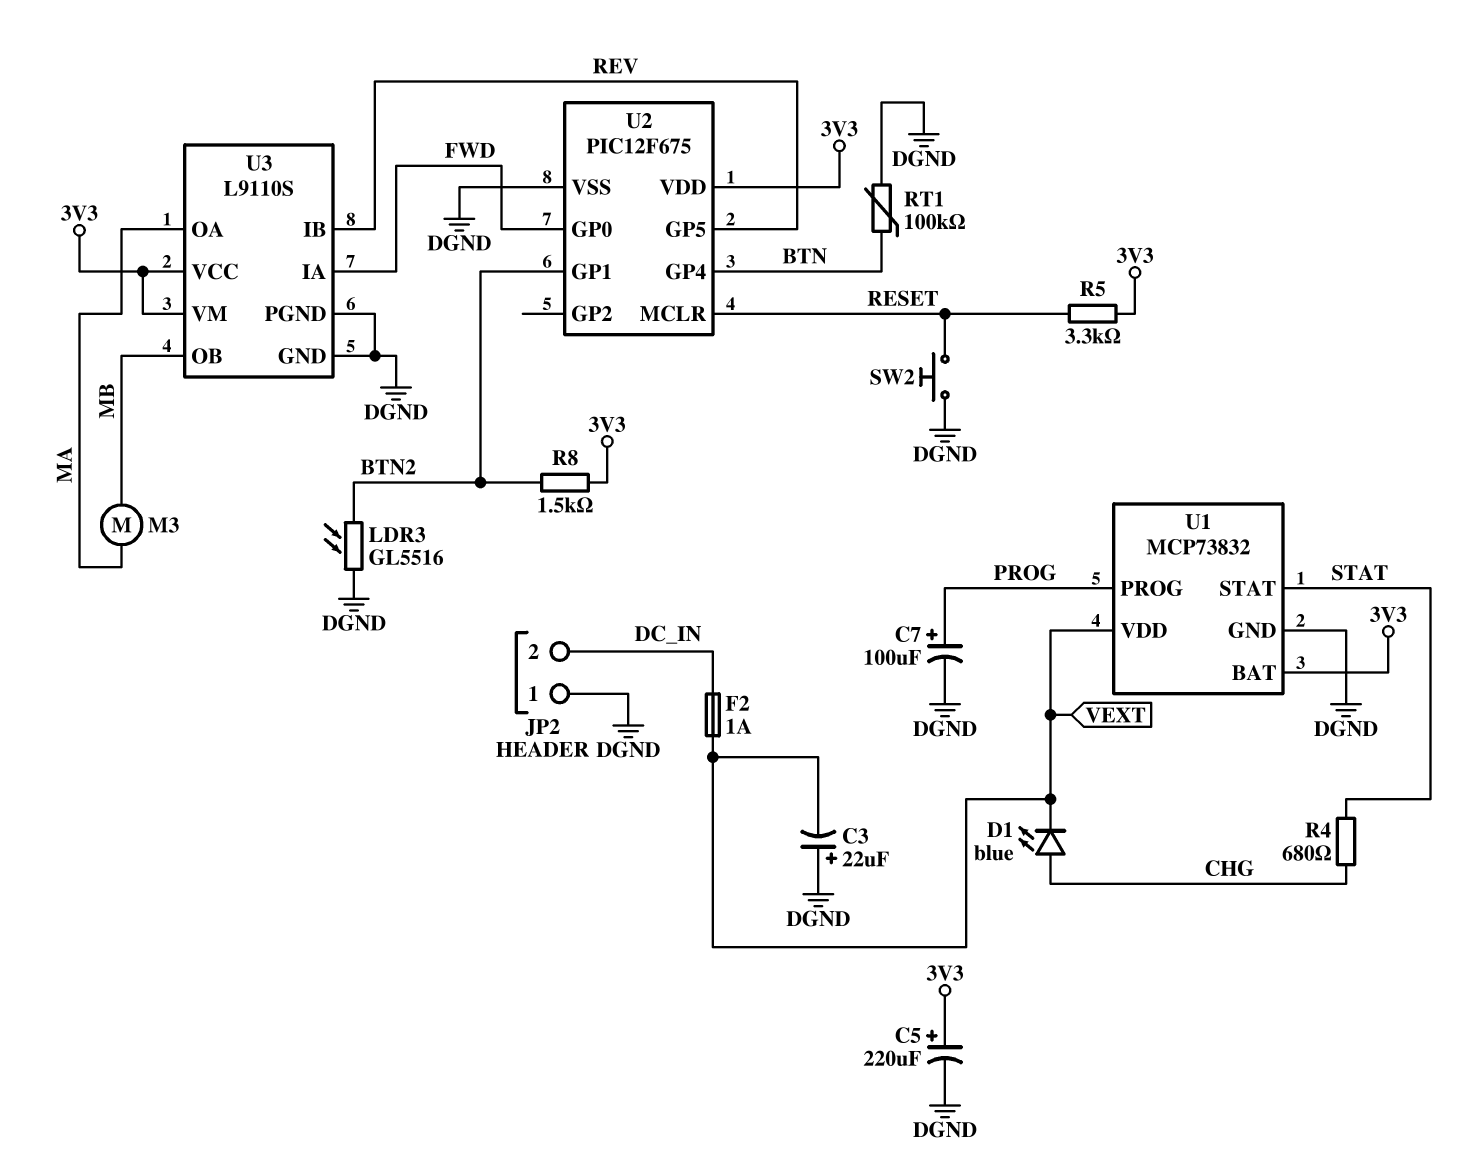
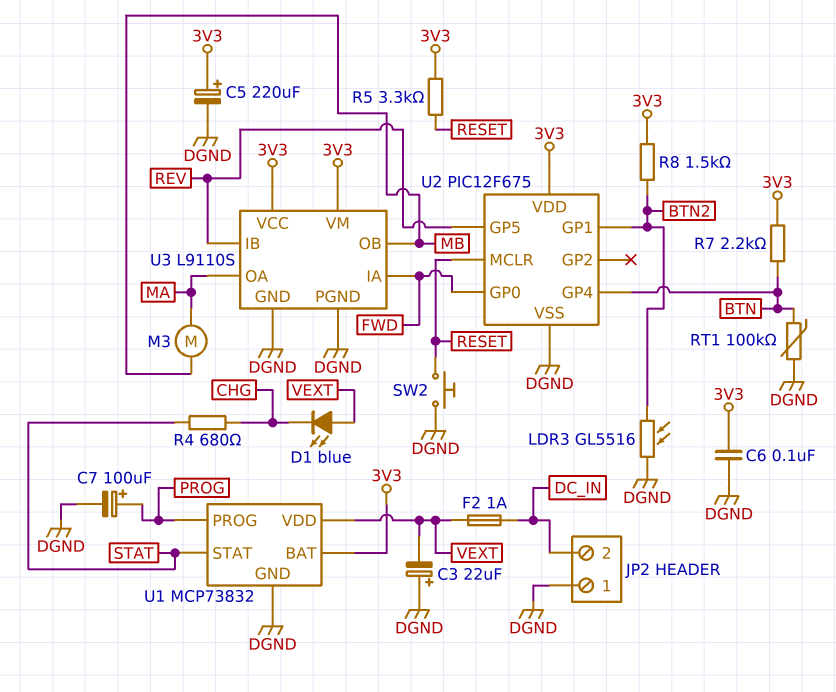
C6: none -> 100nF (3V3, DGND)
D1: LED blue (A CHG, K VEXT) -> LED blue (A VEXT, K CHG)
R7: none -> 2.2k (3V3, BTN)

